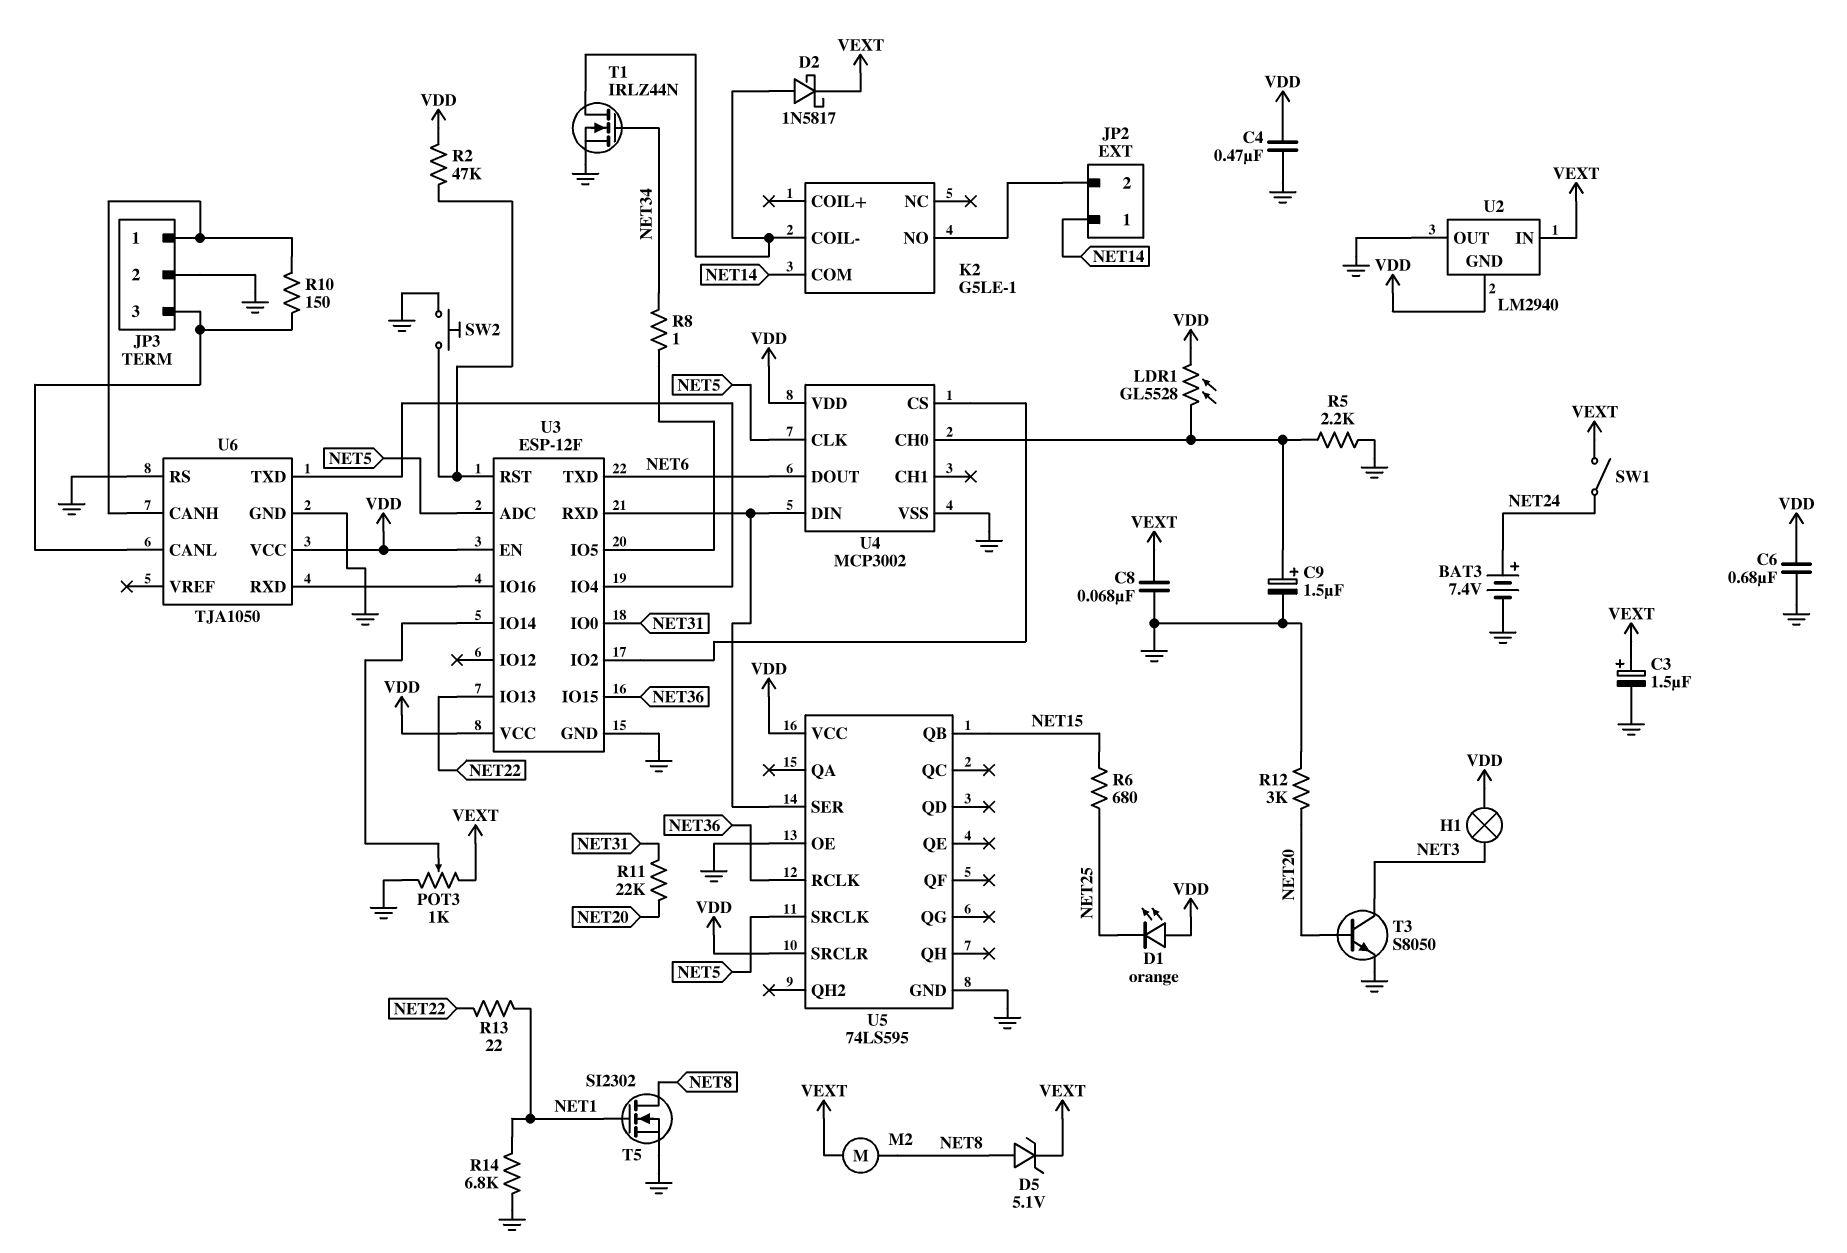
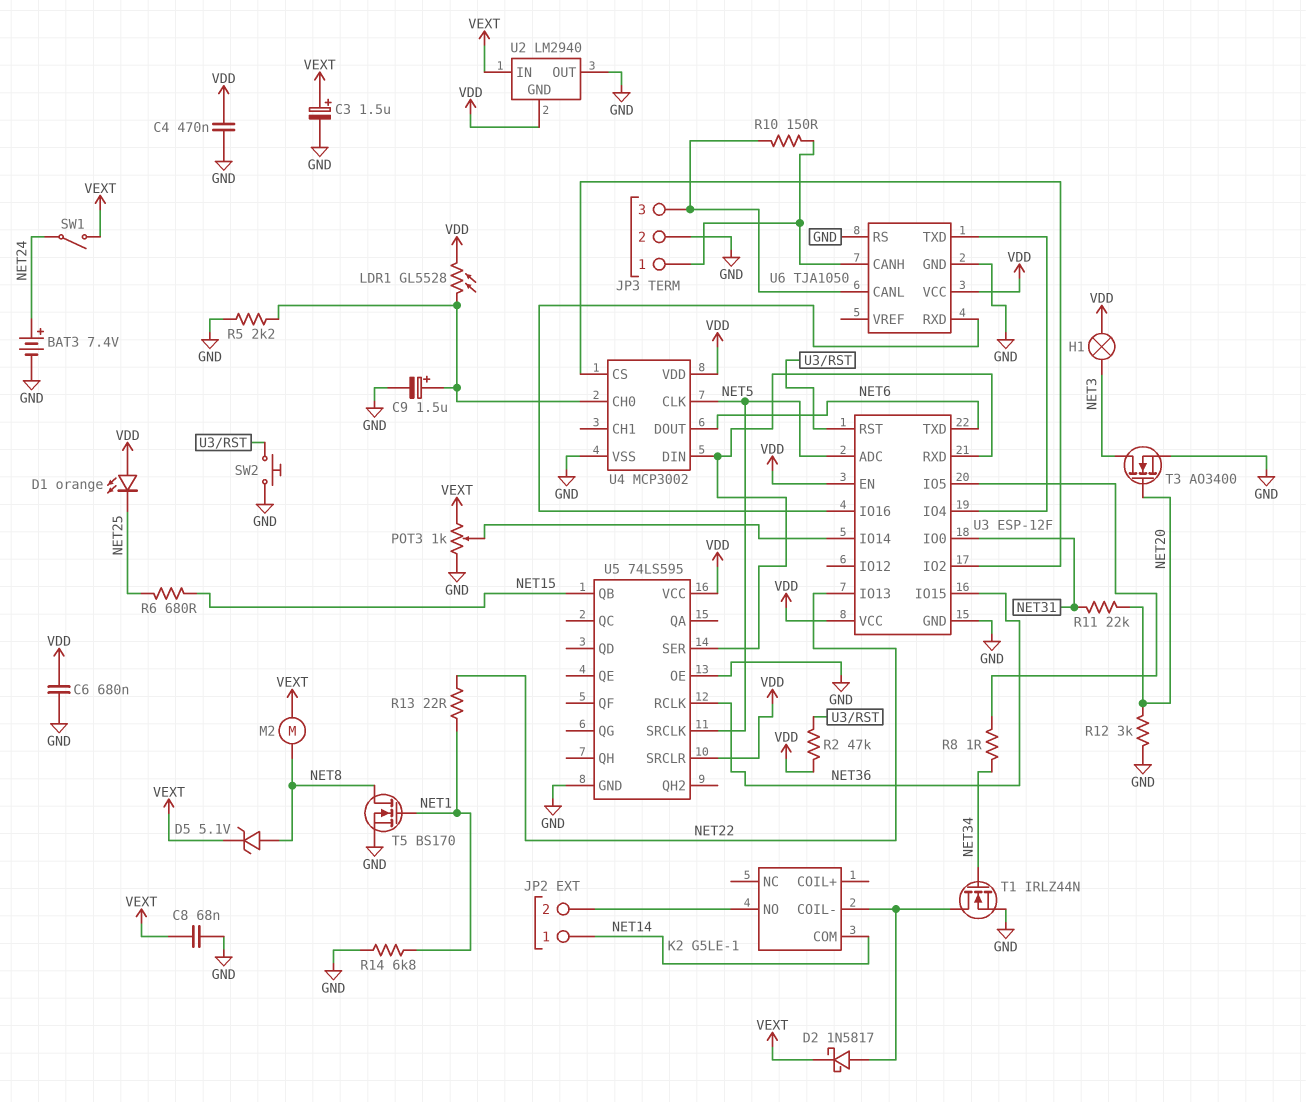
T3: NPN S8050 (B NET20, C NET3, E GND) -> NMOS AO3400 (G NET20, D NET3, S GND)
T5: NMOS SI2302 (G NET1, D NET8, S GND) -> NMOS BS170 (G NET1, D NET8, S GND)

